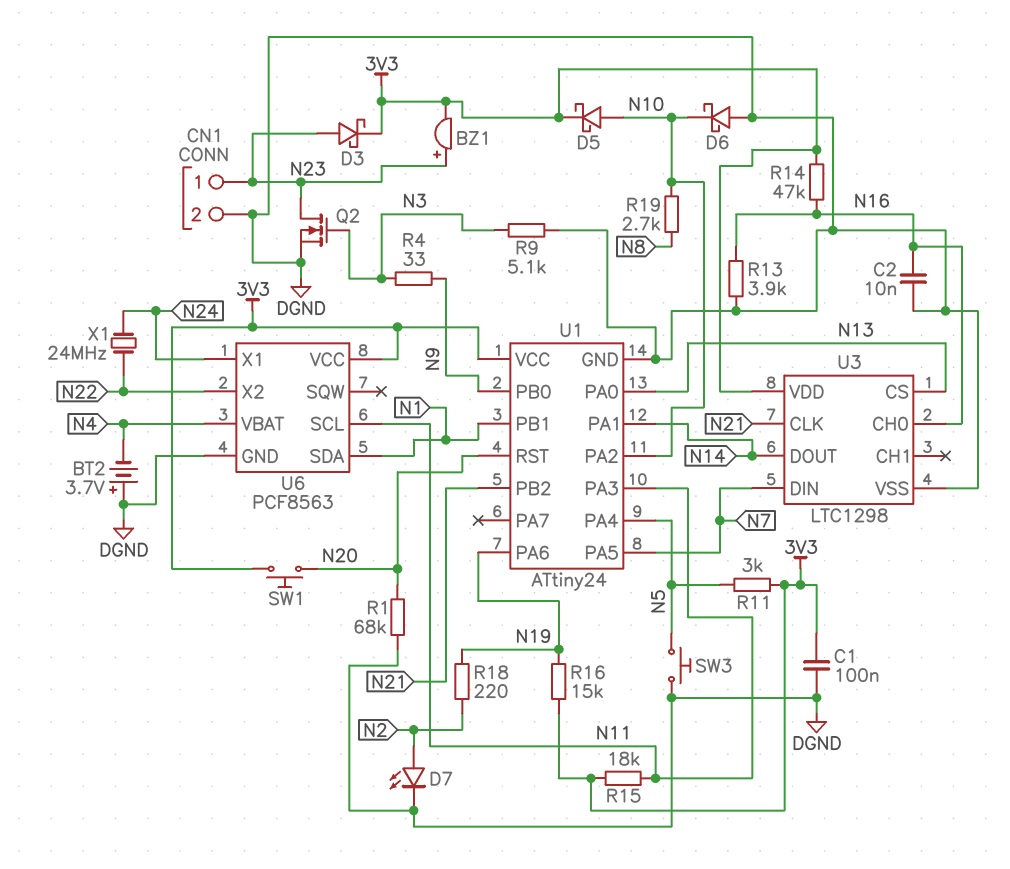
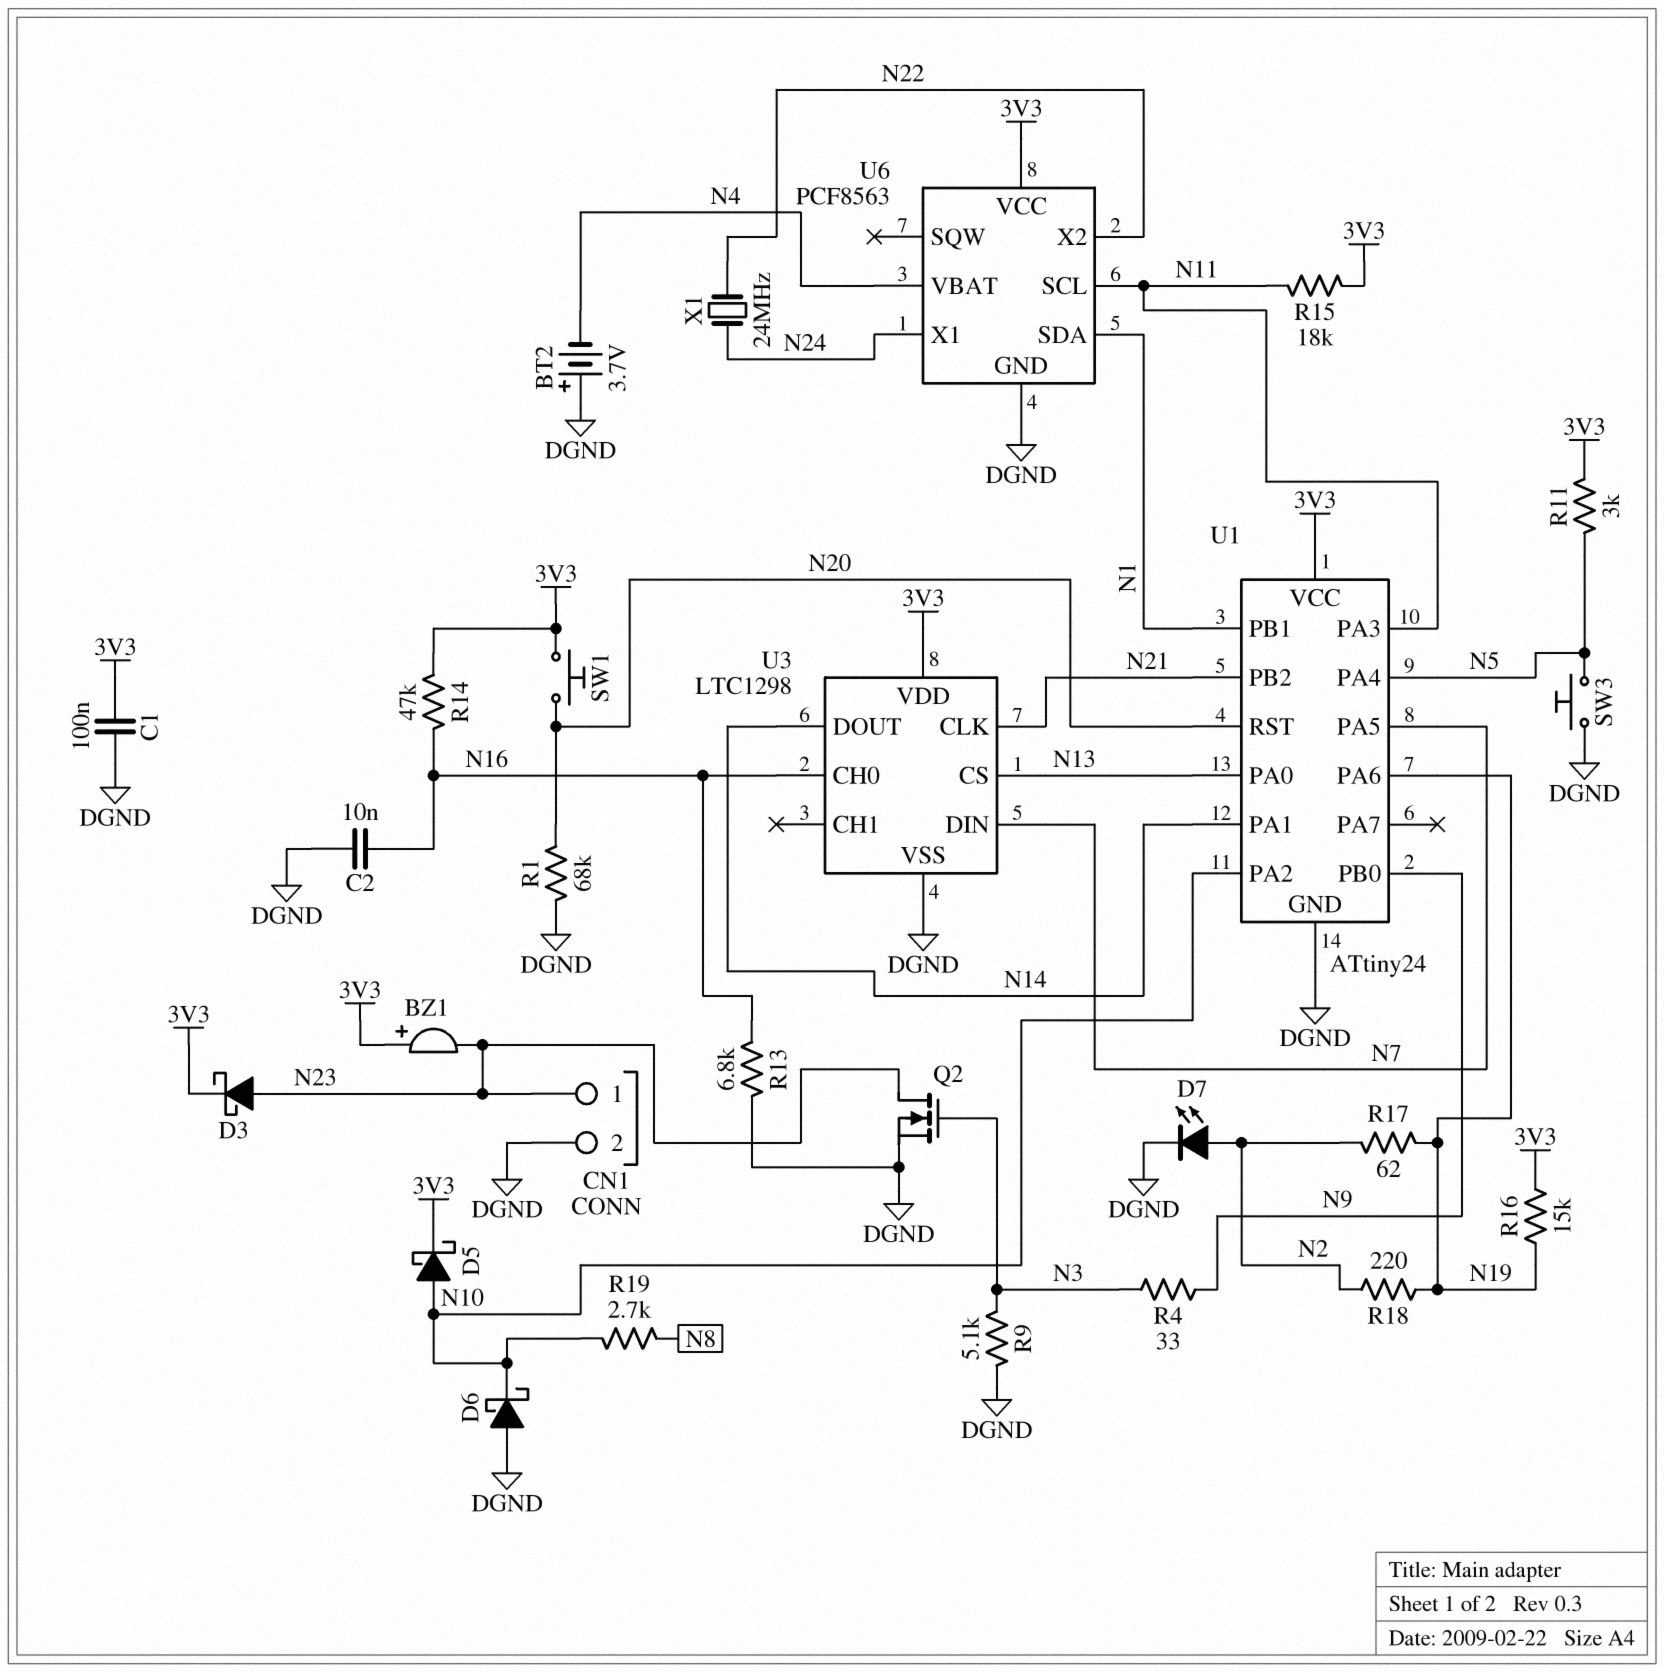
BZ1: buzzer (plus N23, minus 3V3) -> buzzer (plus 3V3, minus N23)
R13: 3.9k (DGND, N16) -> 6.8k (DGND, N16)
R17: none -> 62 (N2, N19)

